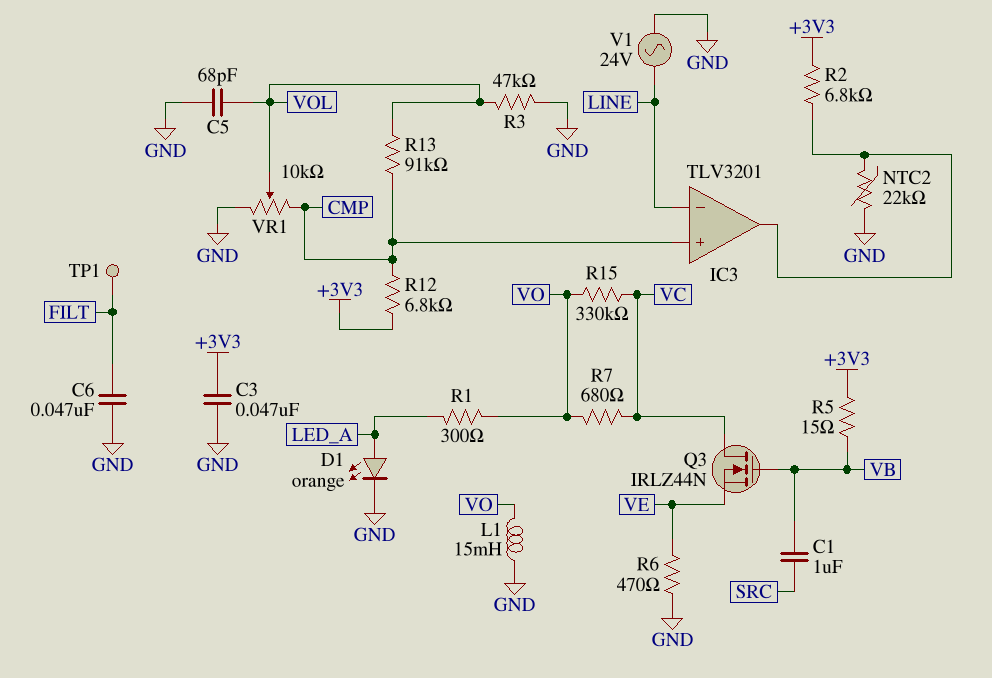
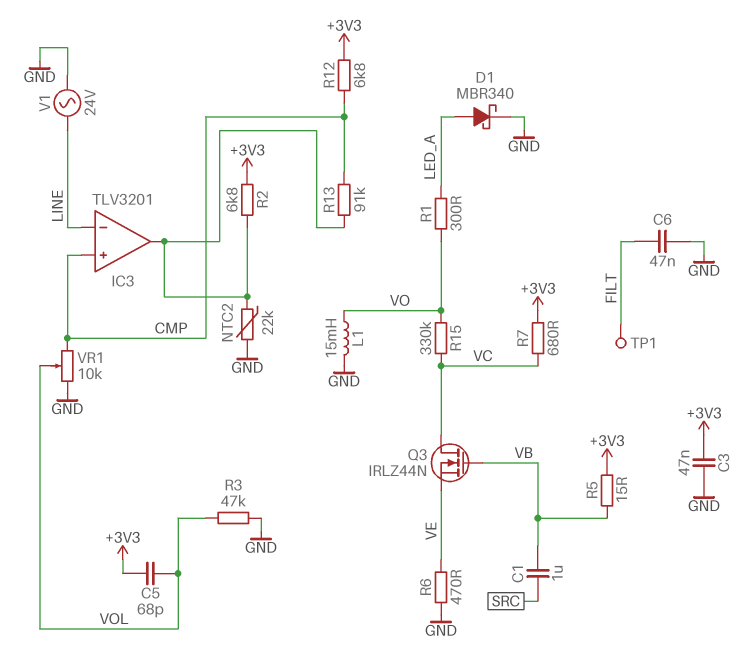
C5: 68pF (GND, VOL) -> 68pF (+3V3, VOL)
D1: LED orange (A LED_A, K GND) -> schottky MBR340 (A LED_A, K GND)
R7: 680 (VC, VO) -> 680 (+3V3, VC)
R13: 91k (CMP, VOL) -> 91k (CMP, IC3/out)

